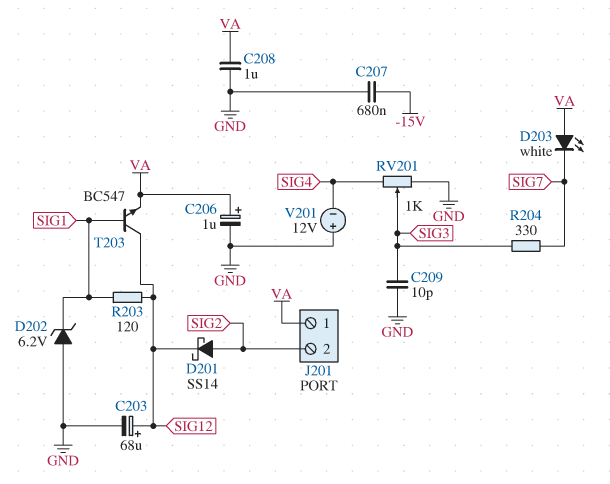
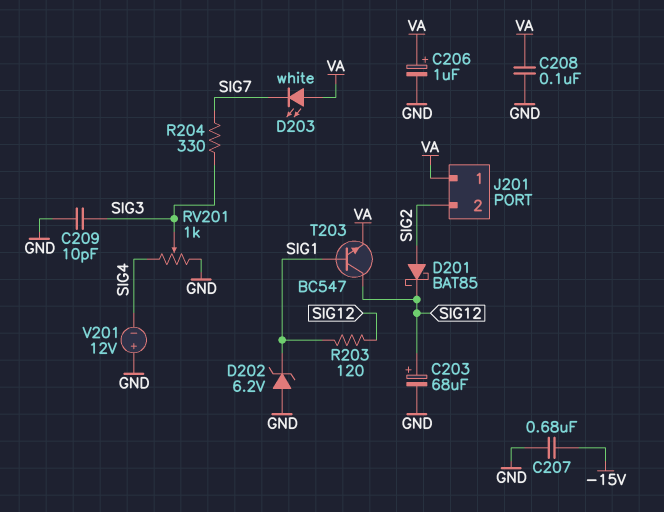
C208: 1uF (GND, VA) -> 100nF (GND, VA)
D201: schottky SS14 (A SIG2, K SIG12) -> schottky BAT85 (A SIG2, K SIG12)

